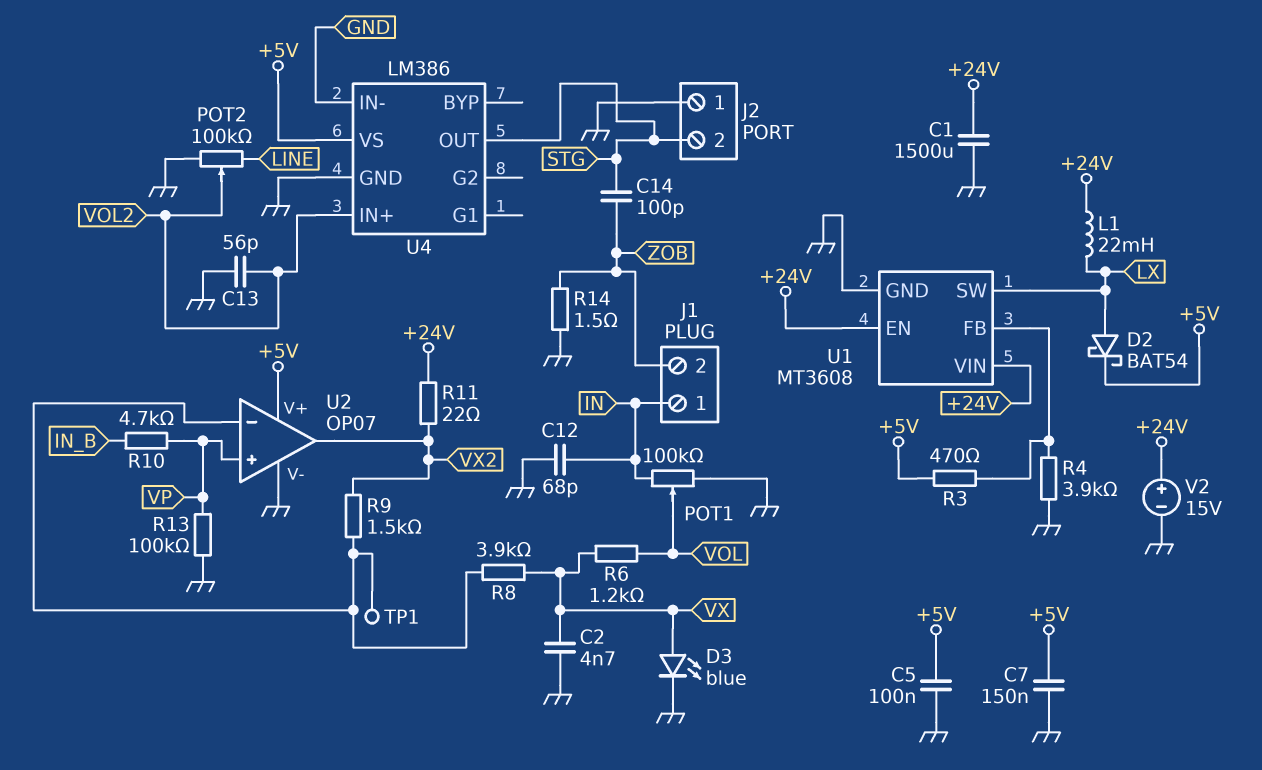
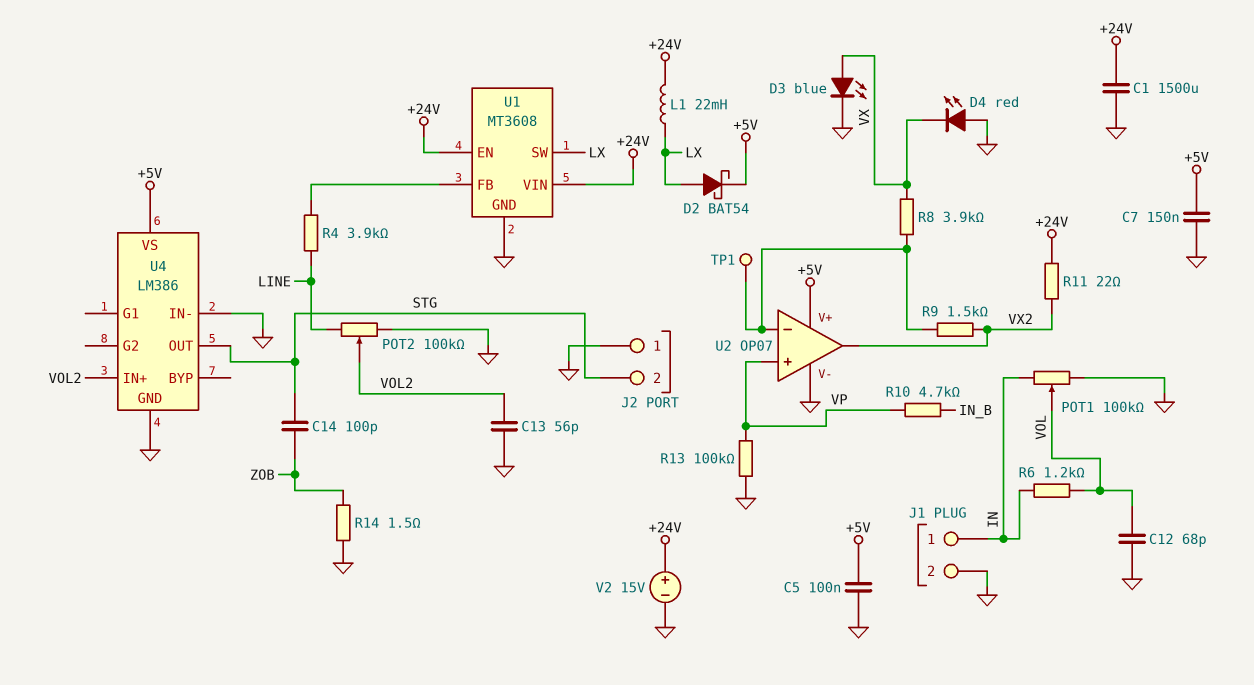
C2: 4.7nF (GND, VX) -> none
C12: 68pF (GND, IN) -> 68pF (GND, VOL)
D4: none -> LED red (A GND, K VX)
J1 pin 2: ZOB -> GND
R3: 470 (+5V, U1/FB) -> none
R4: 3.9k (GND, U1/FB) -> 3.9k (LINE, U1/FB)
R6: 1.2k (VOL, VX) -> 1.2k (IN, VOL)

